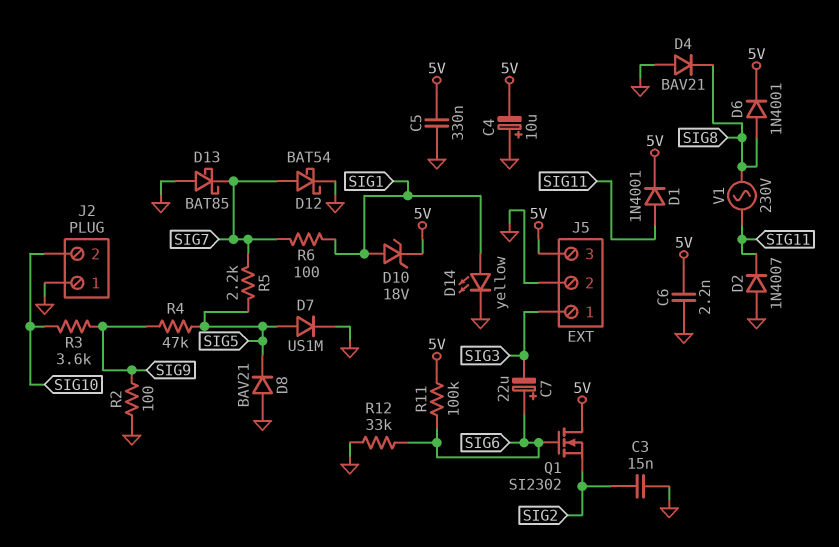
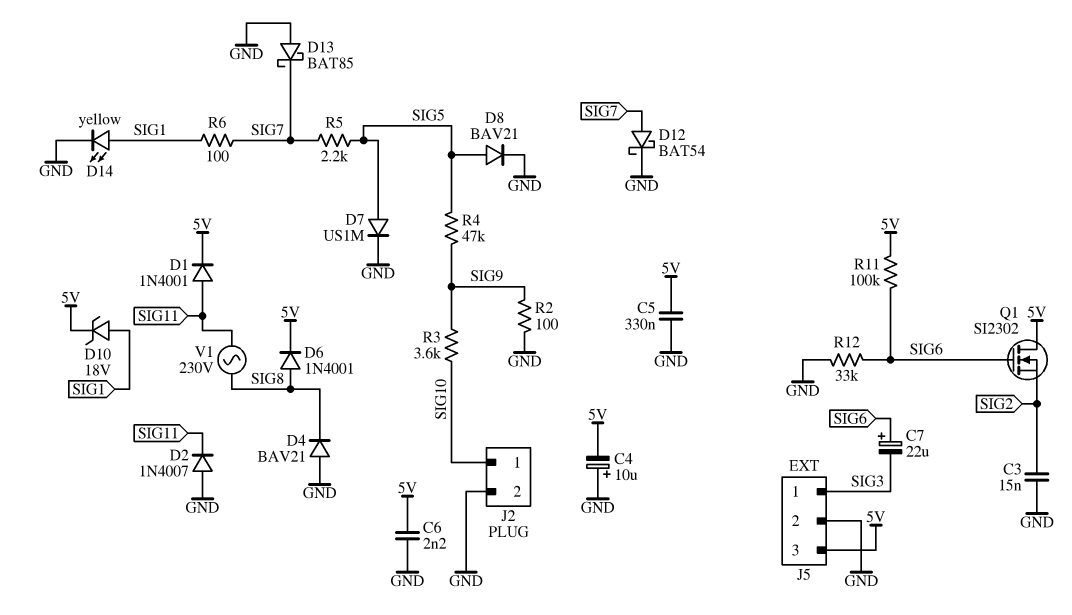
D8: diode BAV21 (A GND, K SIG5) -> diode BAV21 (A SIG5, K GND)
J2 pin 1: GND -> SIG10
J2 pin 2: SIG10 -> GND

